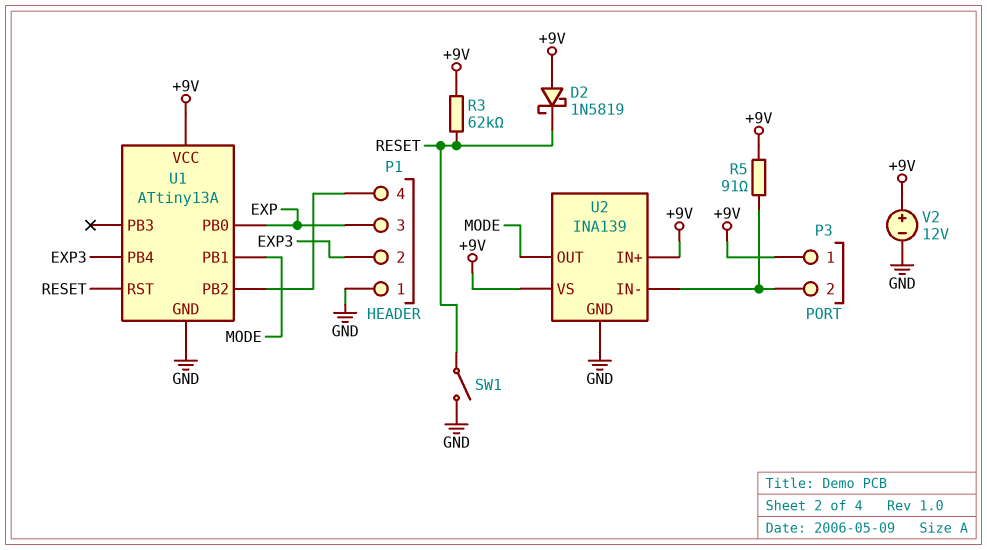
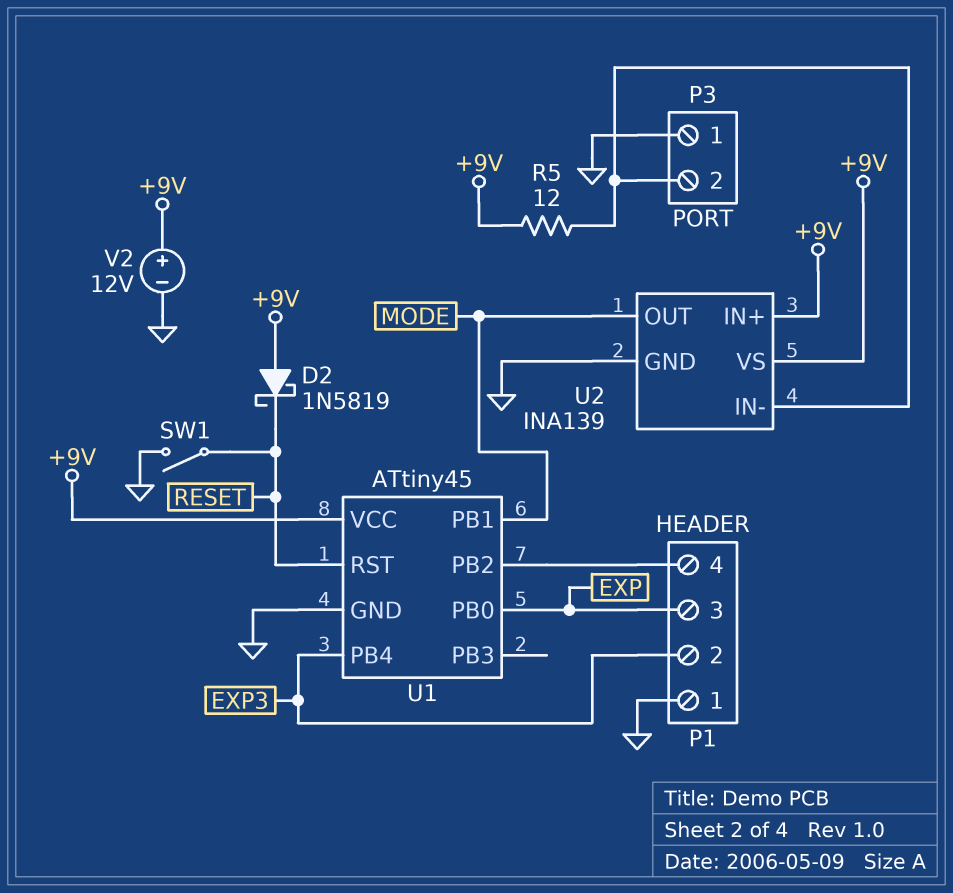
P3 pin 1: +9V -> GND
R3: 62k (+9V, RESET) -> none
R5: 91 (+9V, P3/2) -> 12 (+9V, P3/2)
U1: ATtiny13A -> ATtiny45

